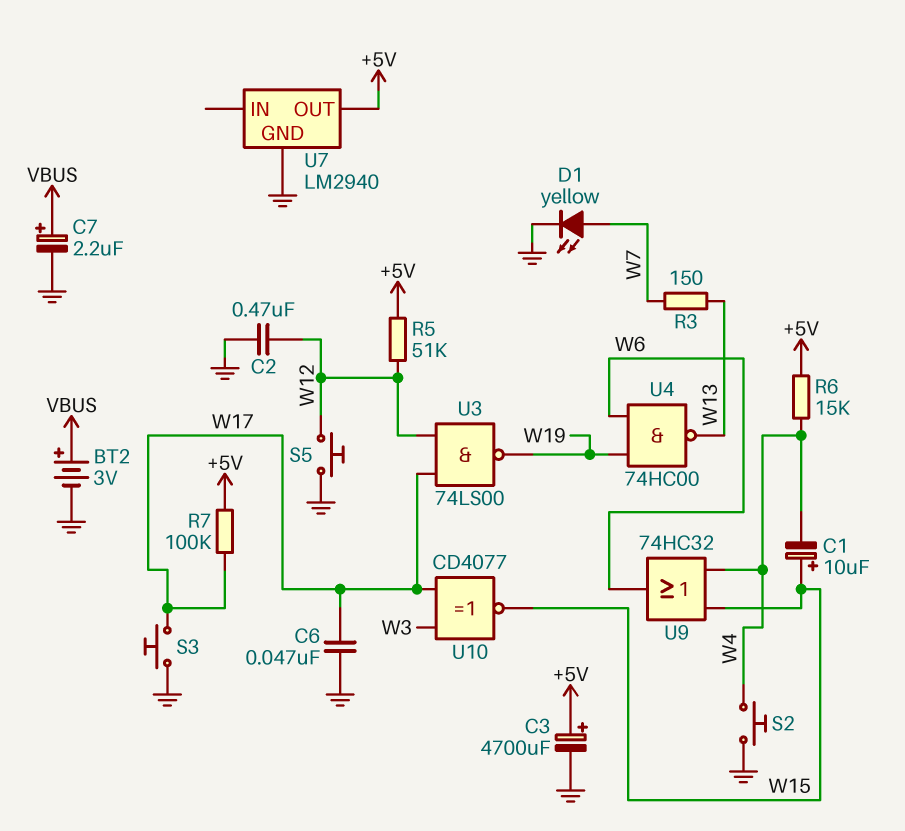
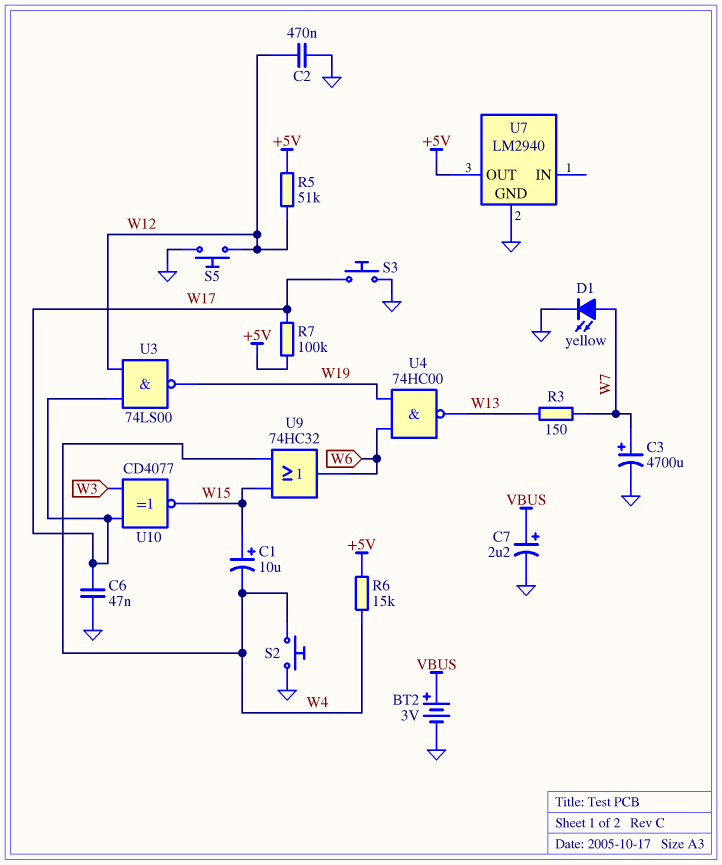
C3: 4700uF (plus +5V, minus GND) -> 4700uF (plus W7, minus GND)

